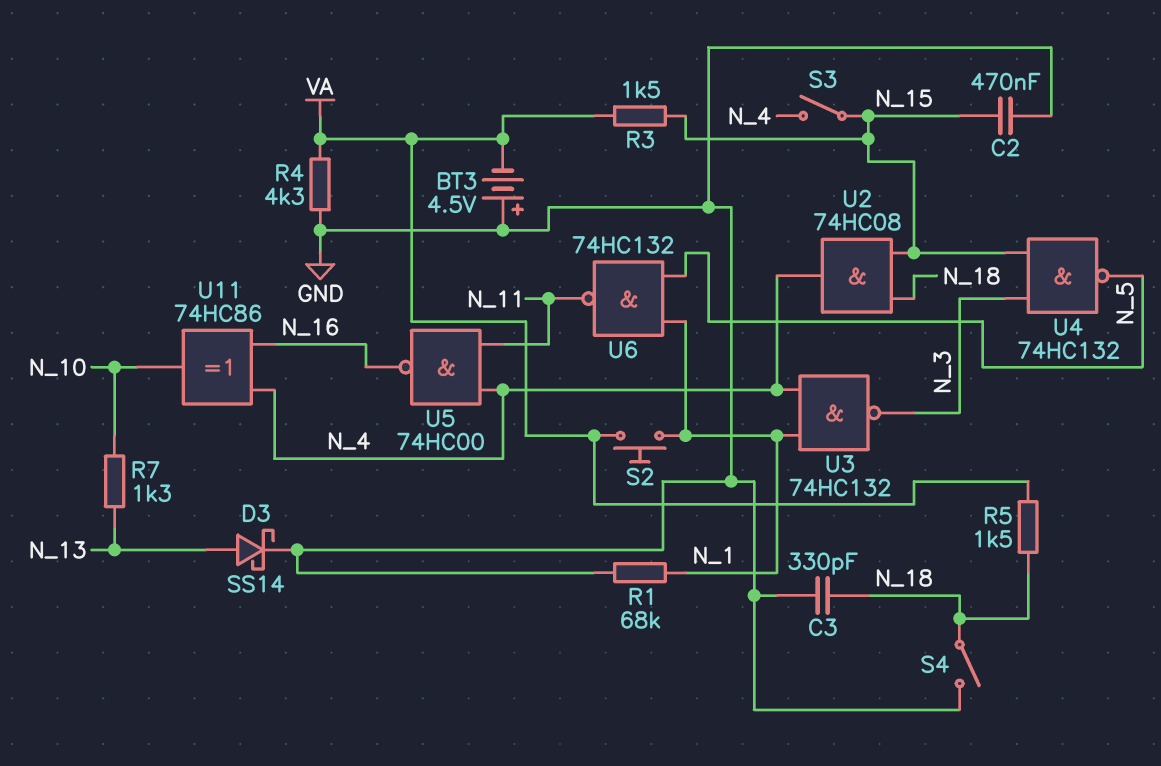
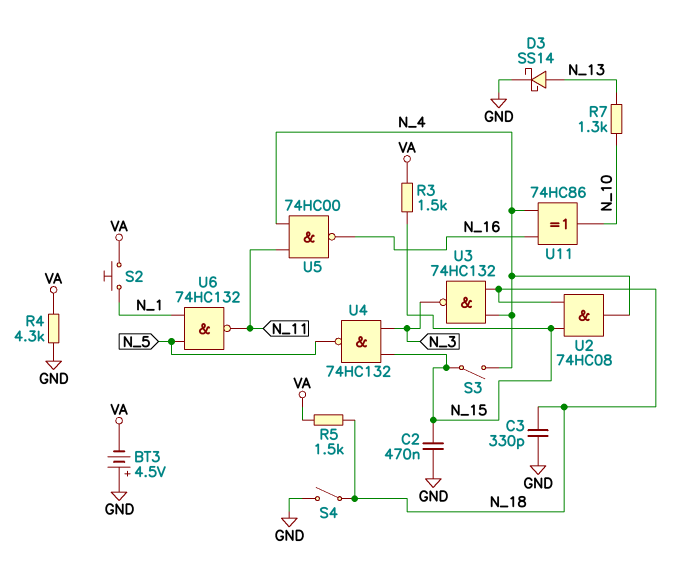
R1: 68k (GND, N_1) -> none
U3: NAND 74HC132 (in N_1, in N_4, out N_3) -> NAND 74HC132 (in N_4, in N_18, out N_3)

